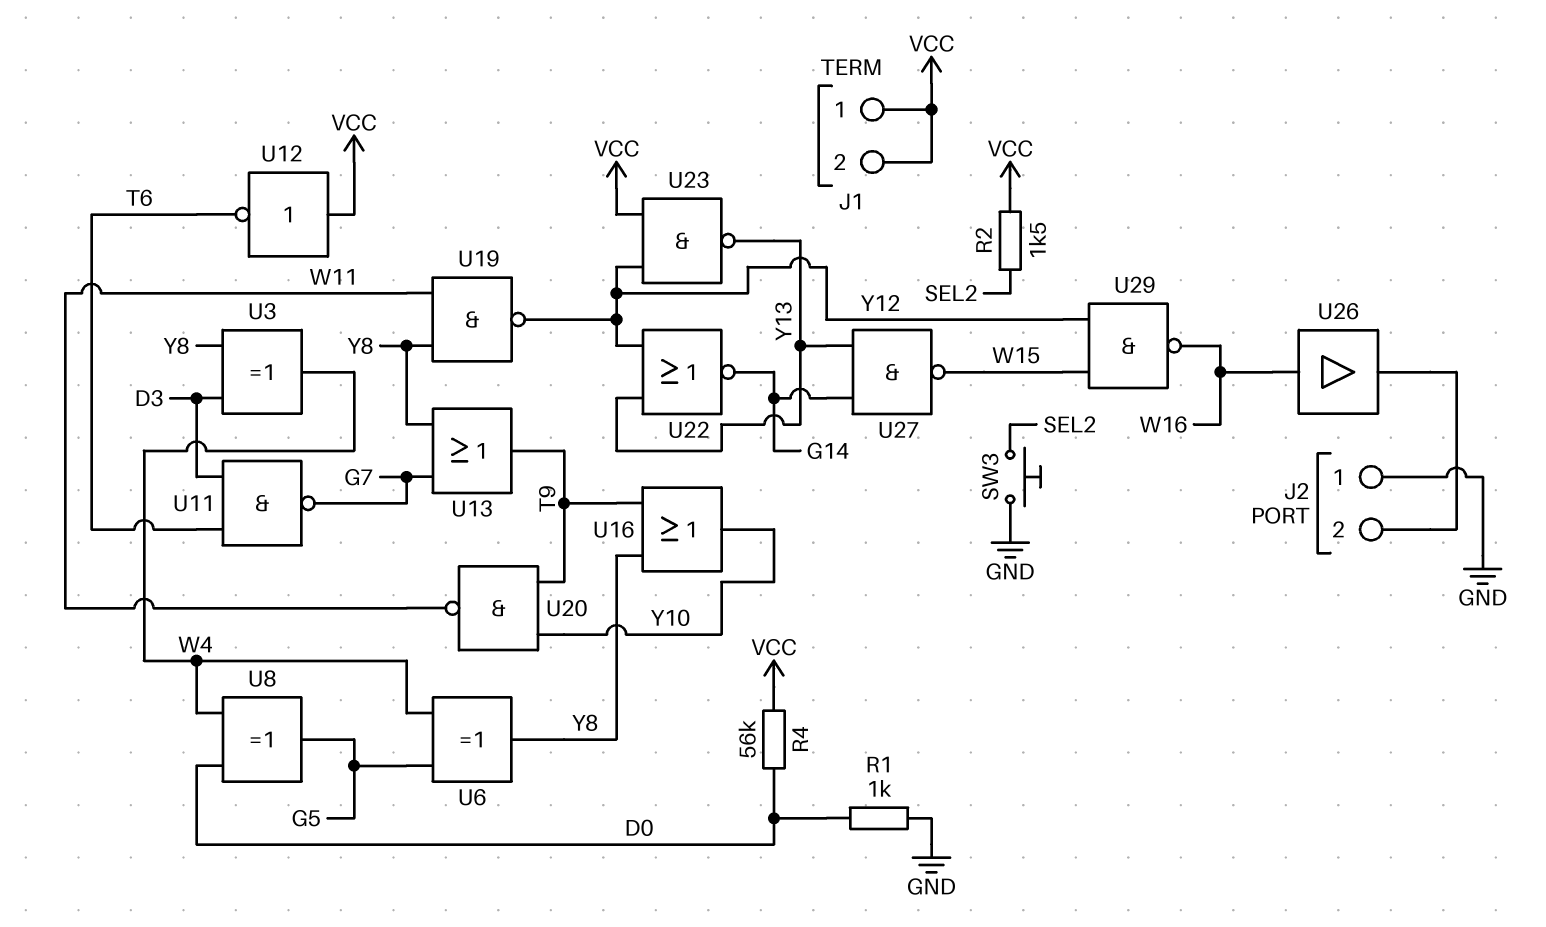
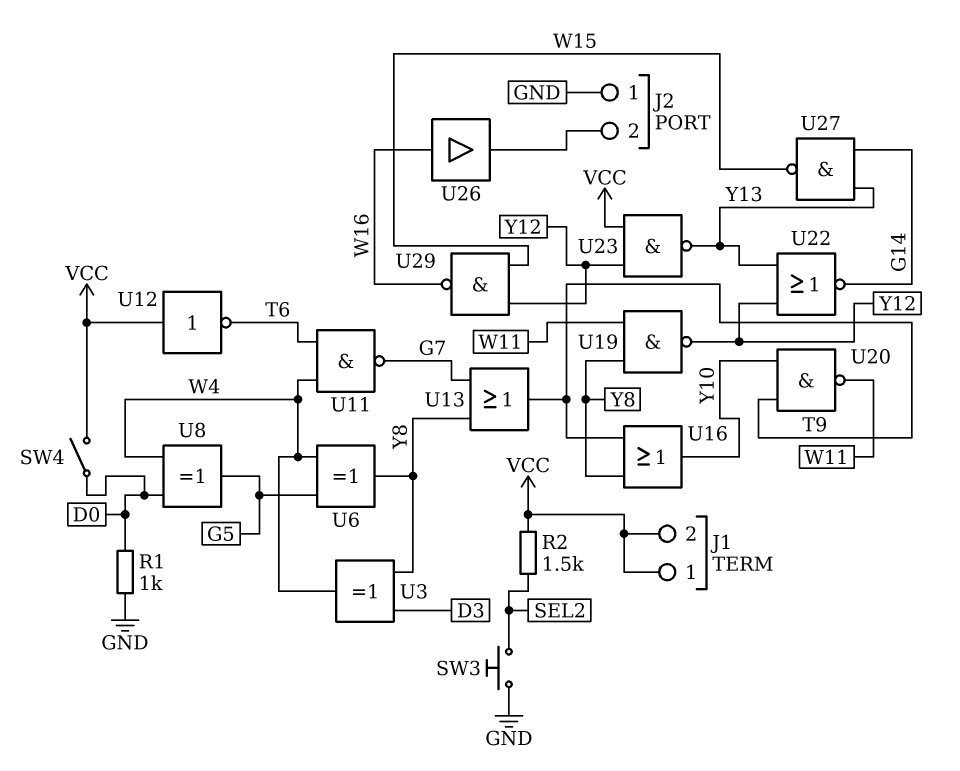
R4: 56k (D0, VCC) -> none
SW4: none -> switch (D0, VCC)
U11: NAND (in D3, in T6, out G7) -> NAND (in T6, in W4, out G7)

